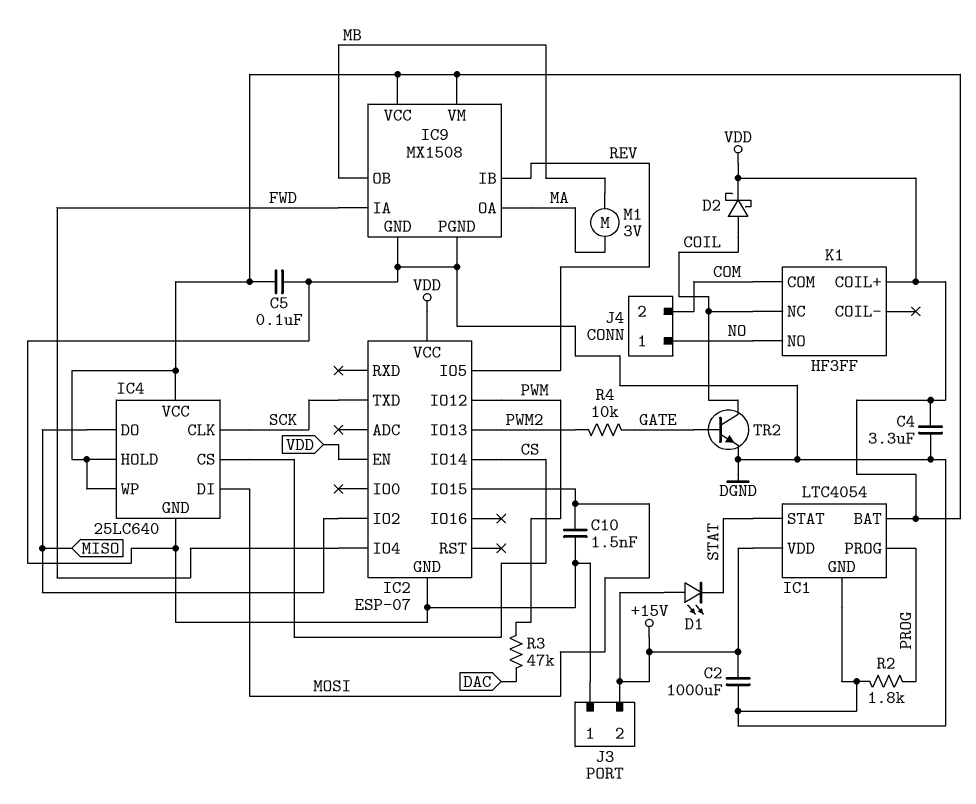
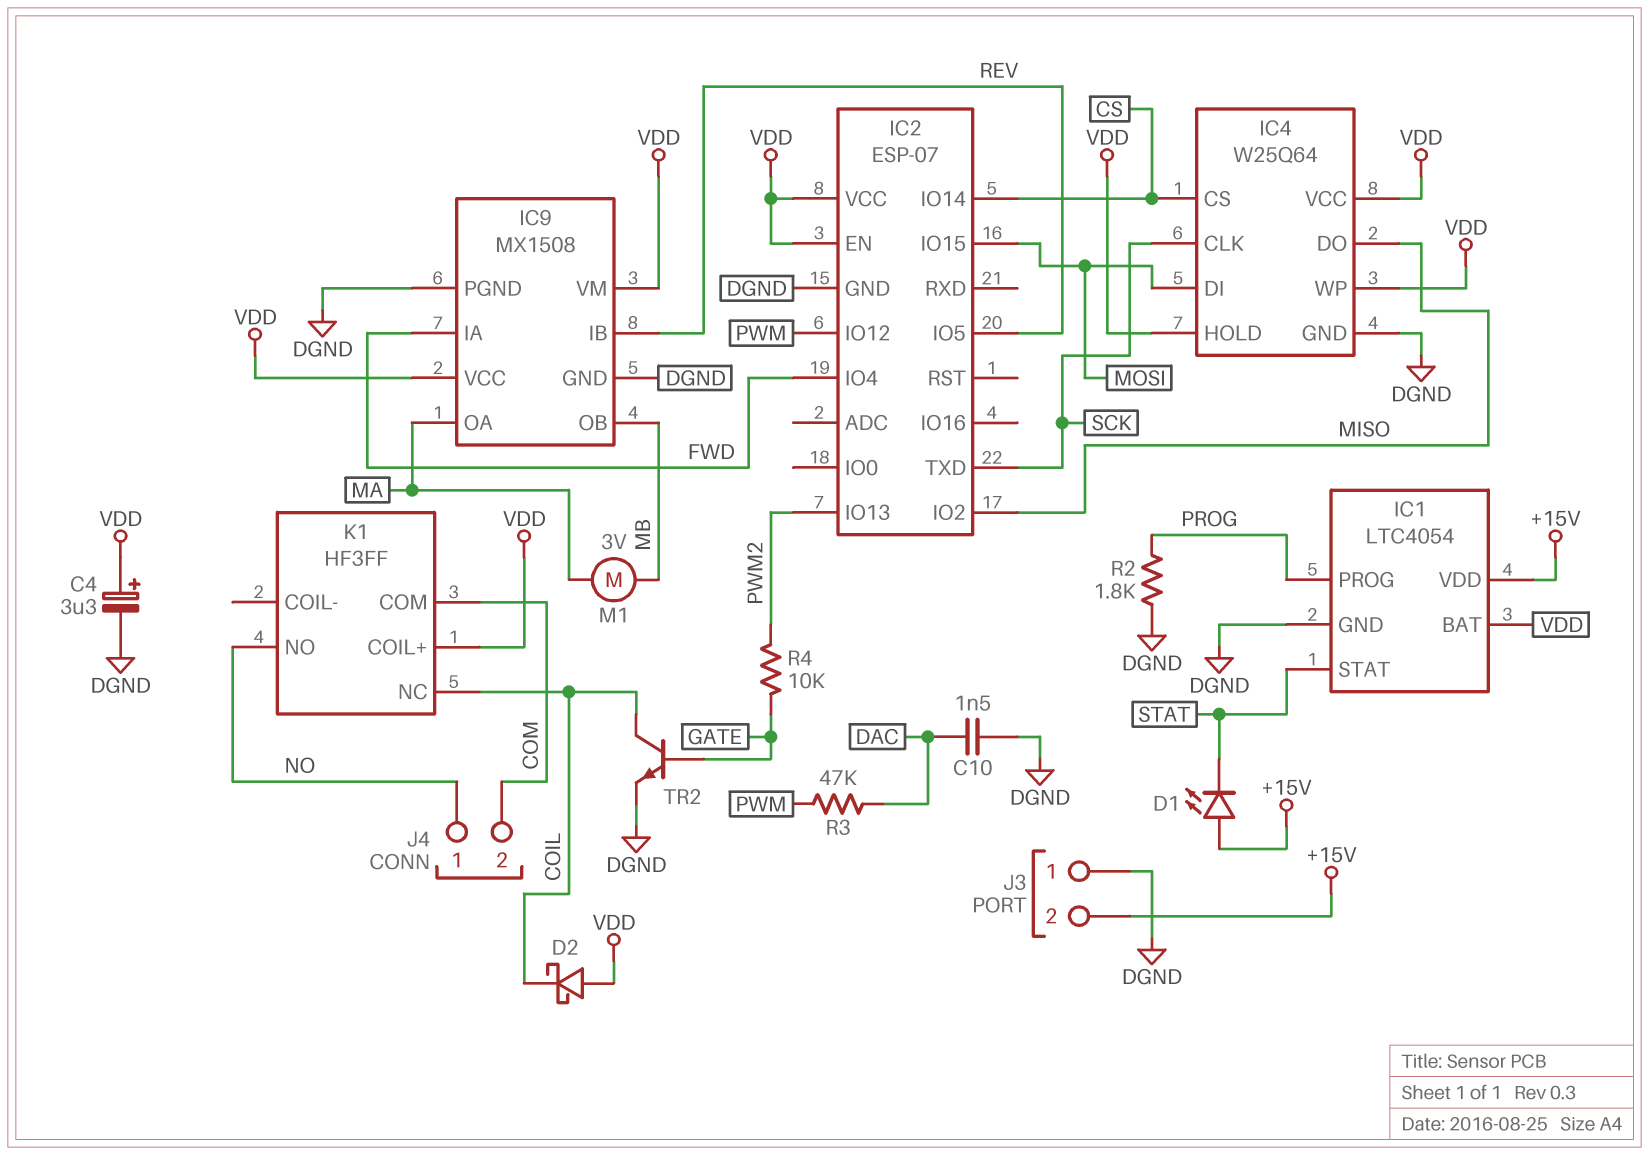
C2: 1000uF (+15V, DGND) -> none
C4: 3.3uF (DGND, VDD) -> 3.3uF (plus VDD, minus DGND)
C5: 100nF (DGND, VDD) -> none
C10: 1.5nF (DGND, MOSI) -> 1.5nF (DAC, DGND)
D2: schottky (A COIL, K VDD) -> schottky (A VDD, K COIL)
IC4: 25LC640 -> W25Q64

